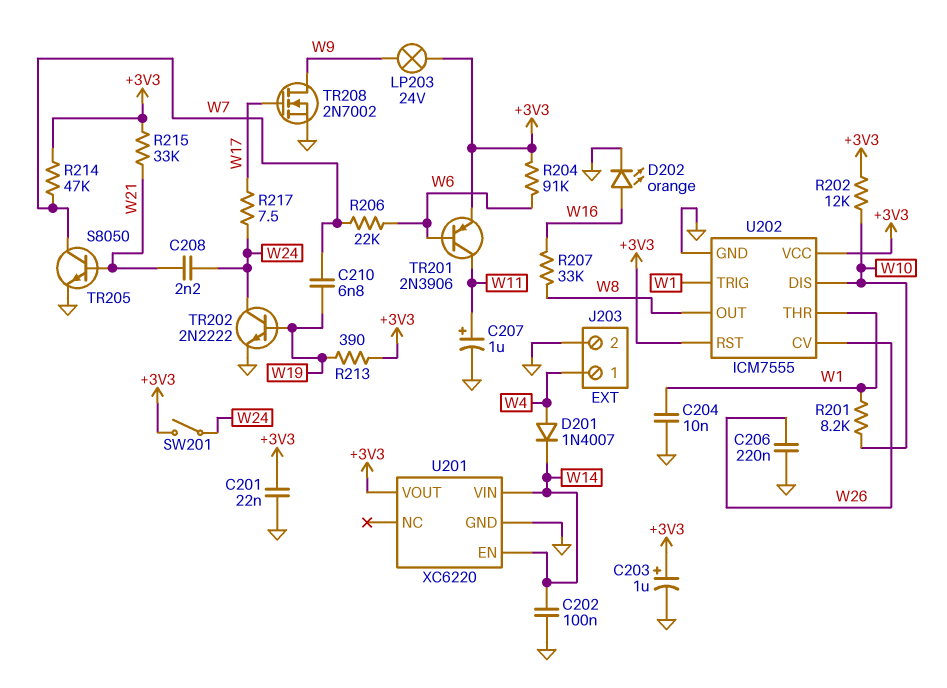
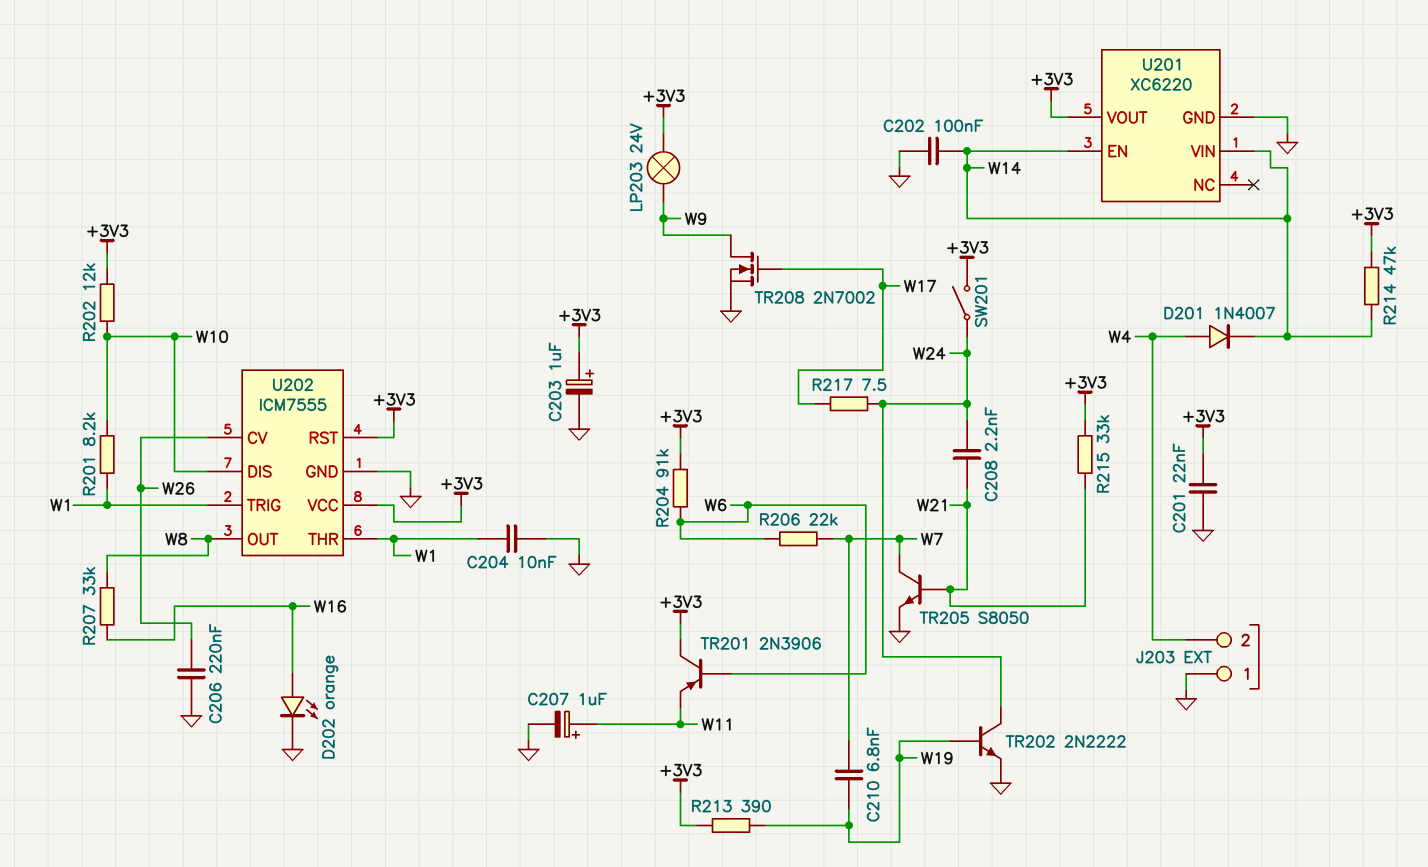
J203 pin 1: W4 -> GND
J203 pin 2: GND -> W4
R214: 47k (+3V3, W7) -> 47k (+3V3, W14)
TR201: PNP 2N3906 (B W6, C W11, E +3V3) -> PNP 2N3906 (B W6, C +3V3, E W11)

